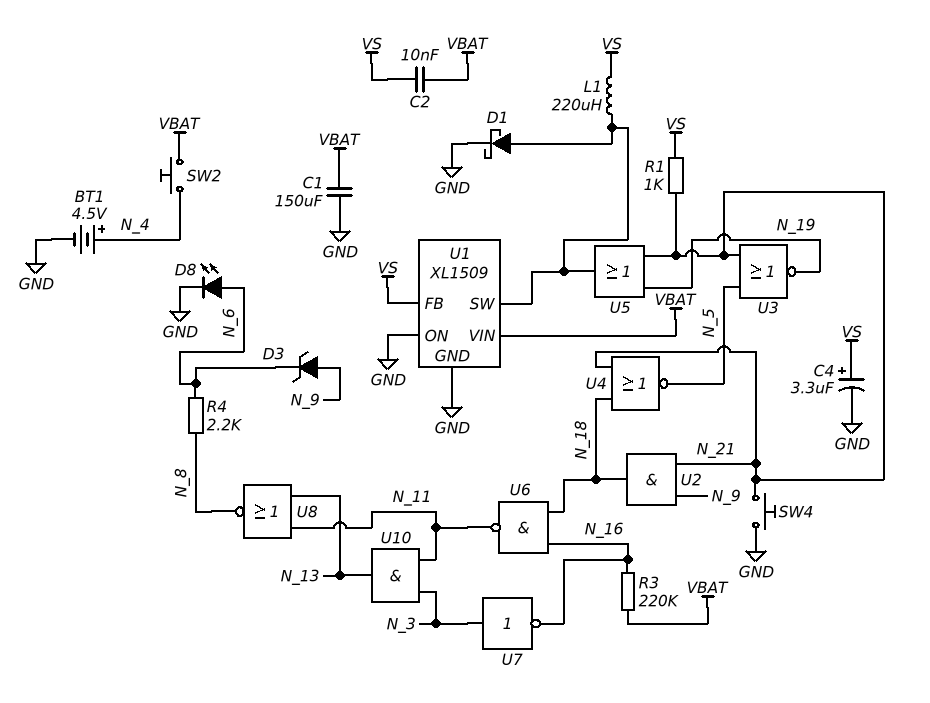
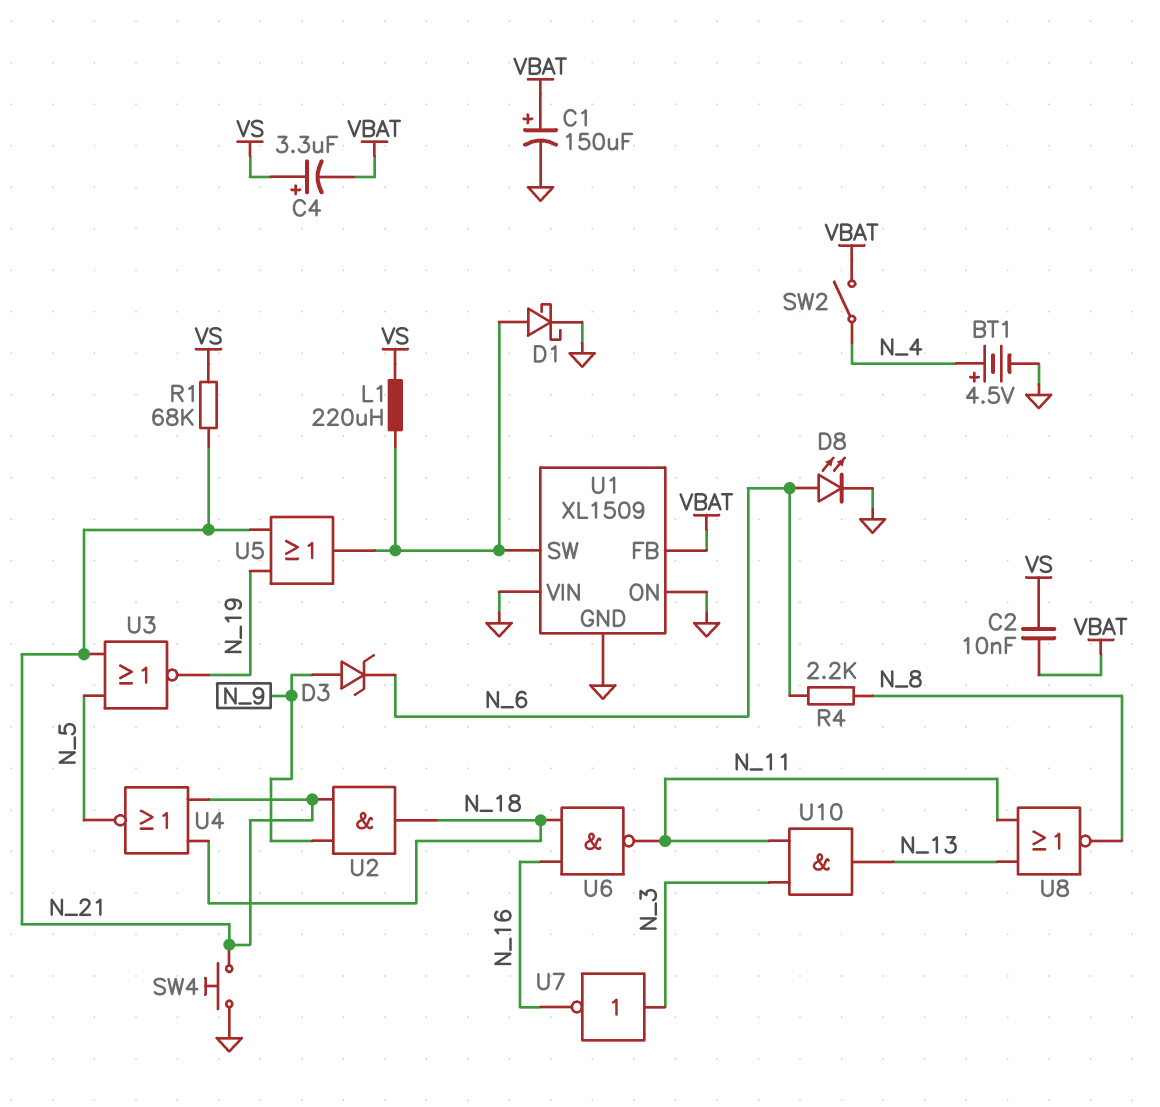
C1: 150uF (GND, VBAT) -> 150uF (plus VBAT, minus GND)
C4: 3.3uF (plus VS, minus GND) -> 3.3uF (plus VS, minus VBAT)
R1: 1k (N_21, VS) -> 68k (N_21, VS)
R3: 220k (N_16, VBAT) -> none
SW2: button (N_4, VBAT) -> switch (N_4, VBAT)
U1 pin FB: VS -> VBAT
U1 pin VIN: VBAT -> GND

